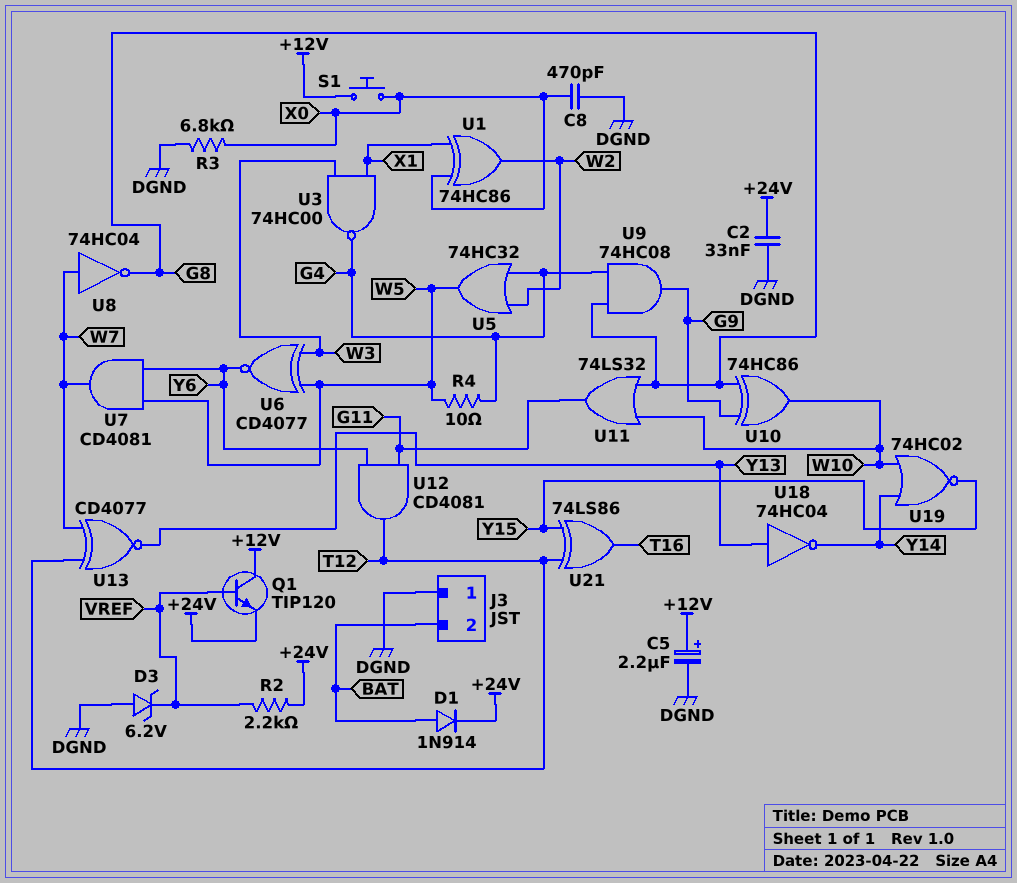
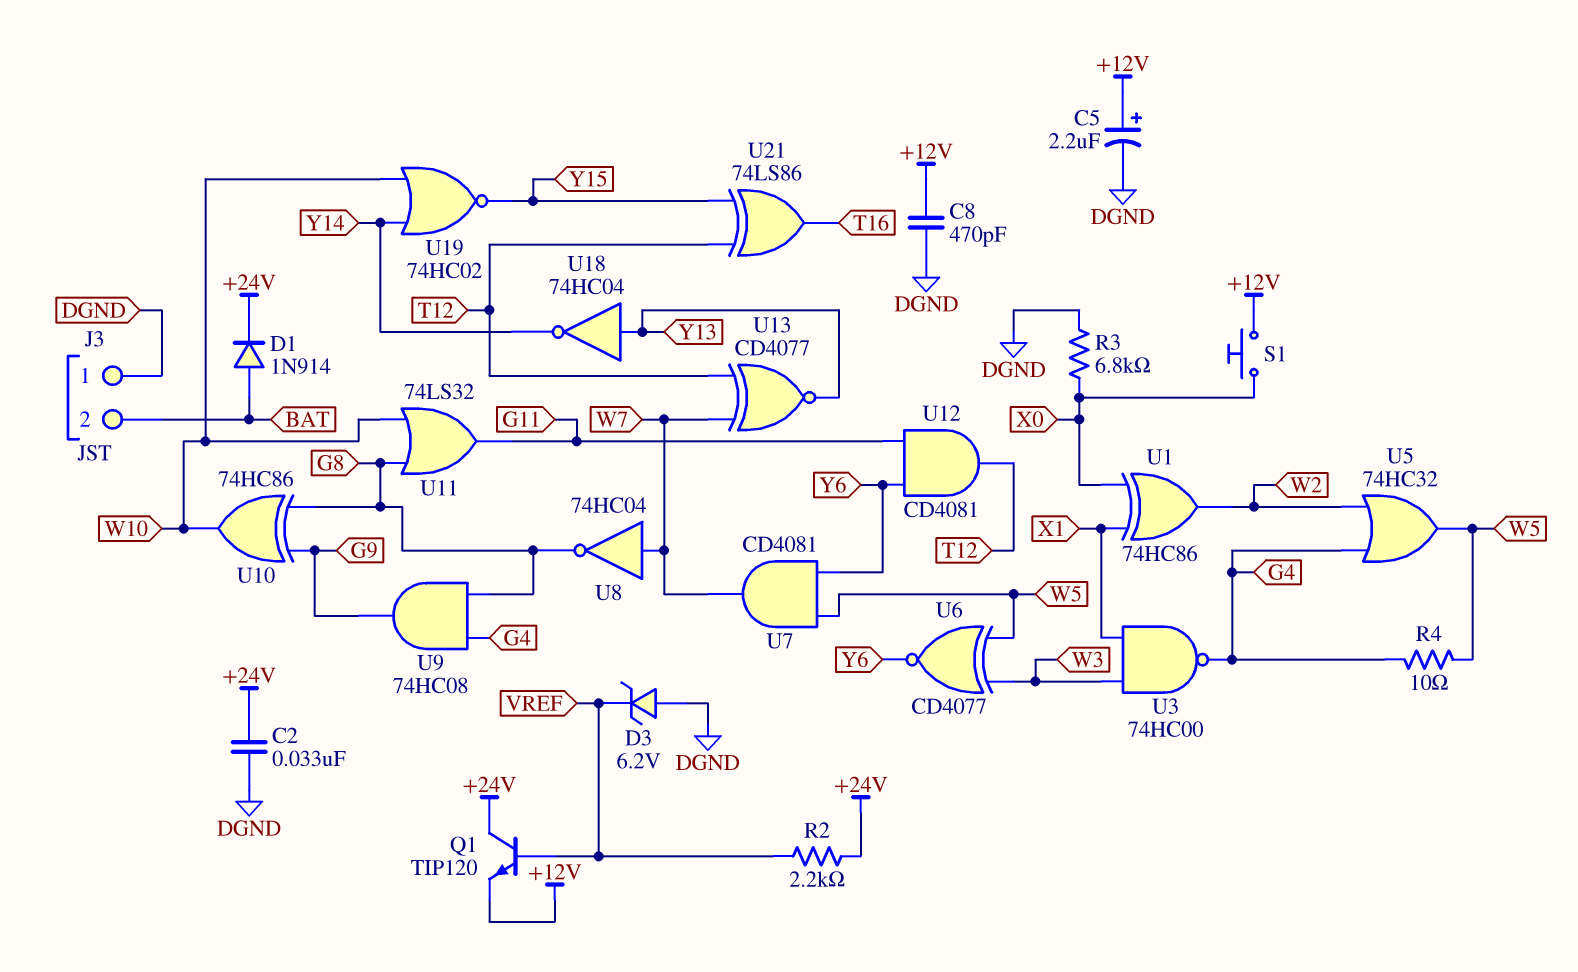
C8: 470pF (DGND, X0) -> 470pF (+12V, DGND)
Q1: NPN TIP120 (B VREF, C +12V, E +24V) -> NPN TIP120 (B VREF, C +24V, E +12V)

